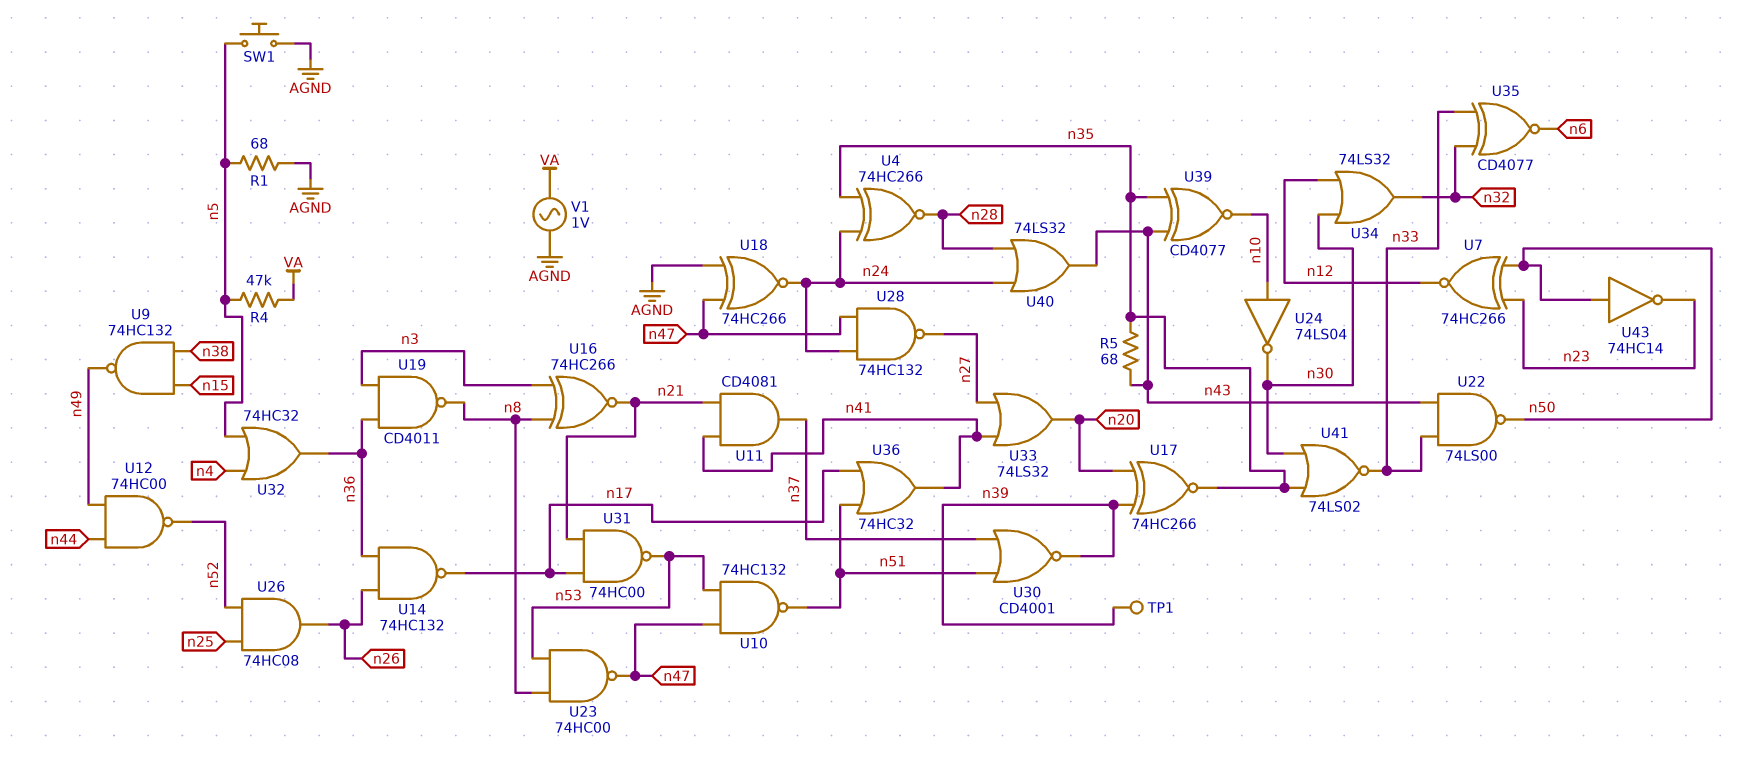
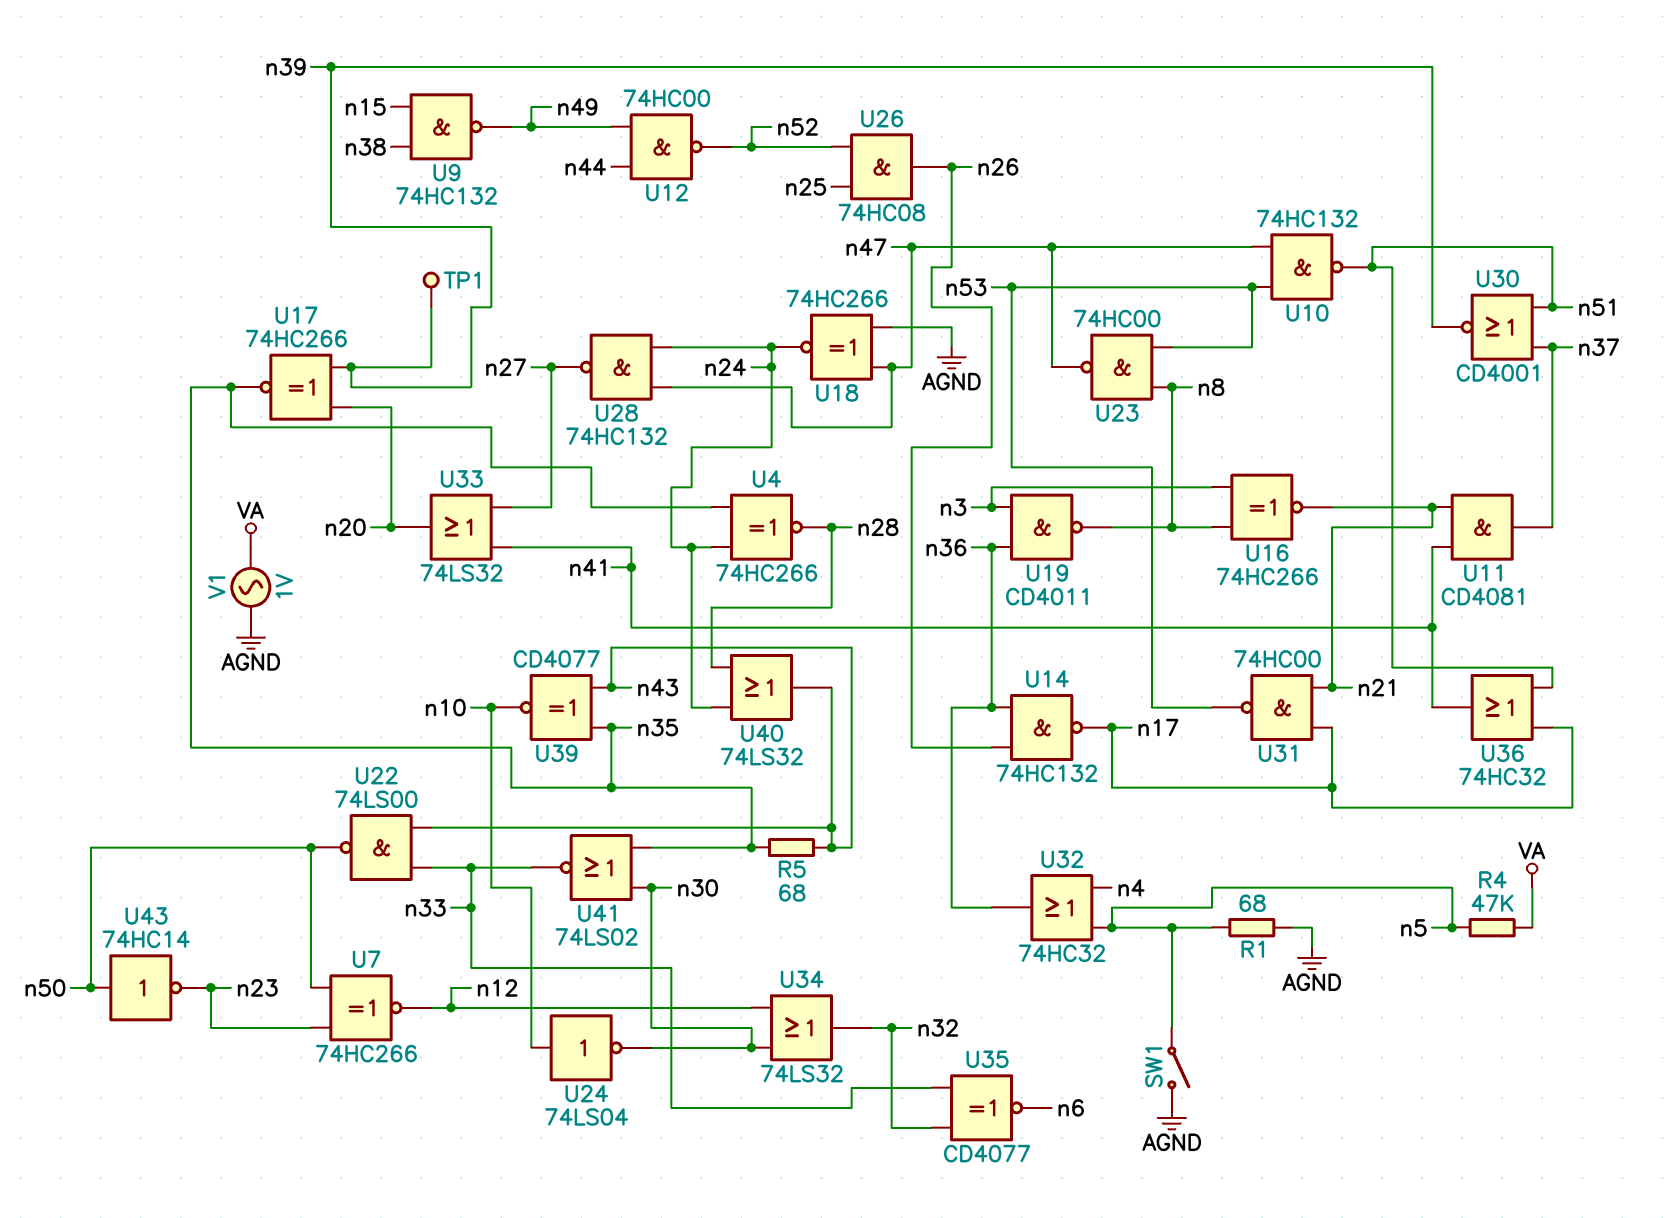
SW1: button (AGND, n5) -> switch (AGND, n5)

